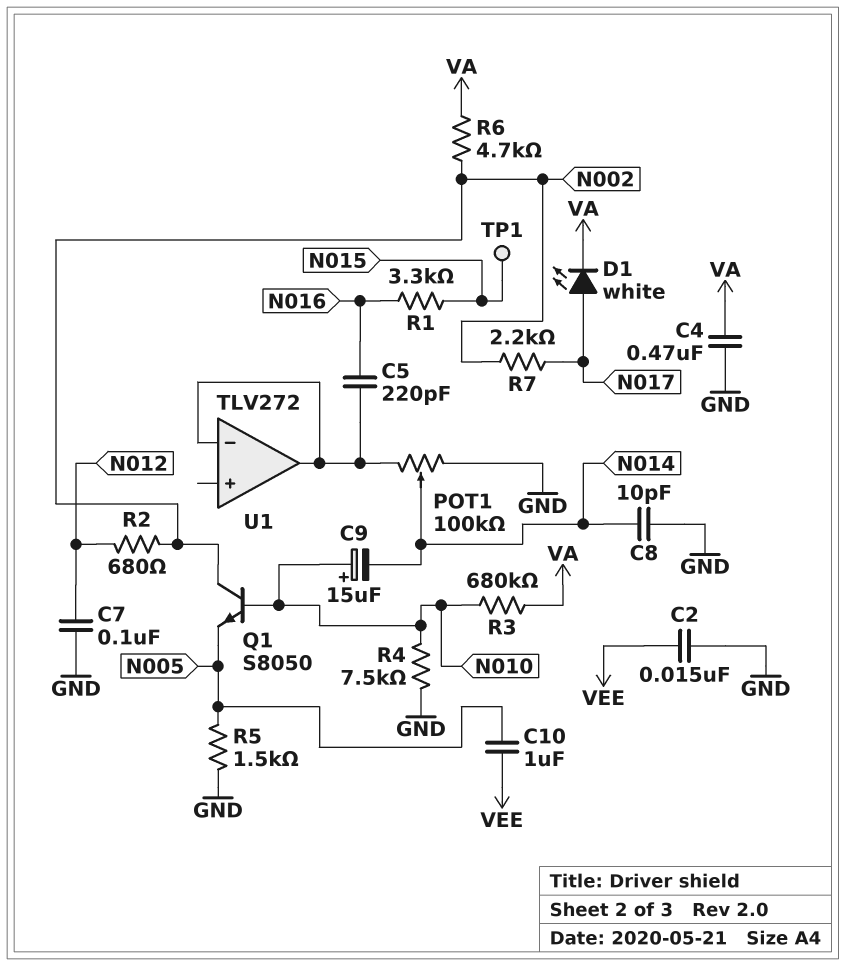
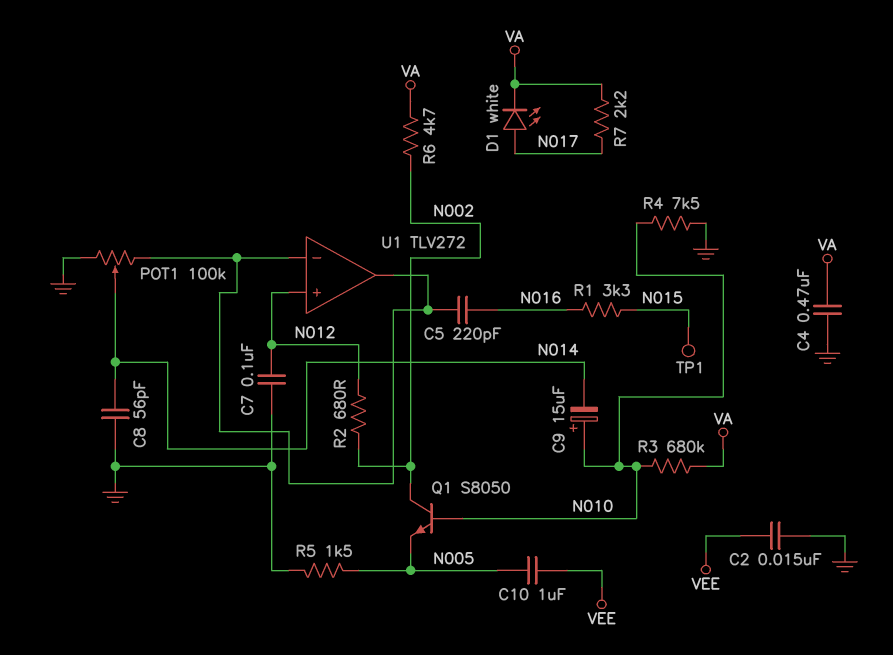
C8: 10pF (GND, N014) -> 56pF (GND, N014)
R7: 2.2k (N002, N017) -> 2.2k (N017, VA)
U1 pin in+: none -> N012

